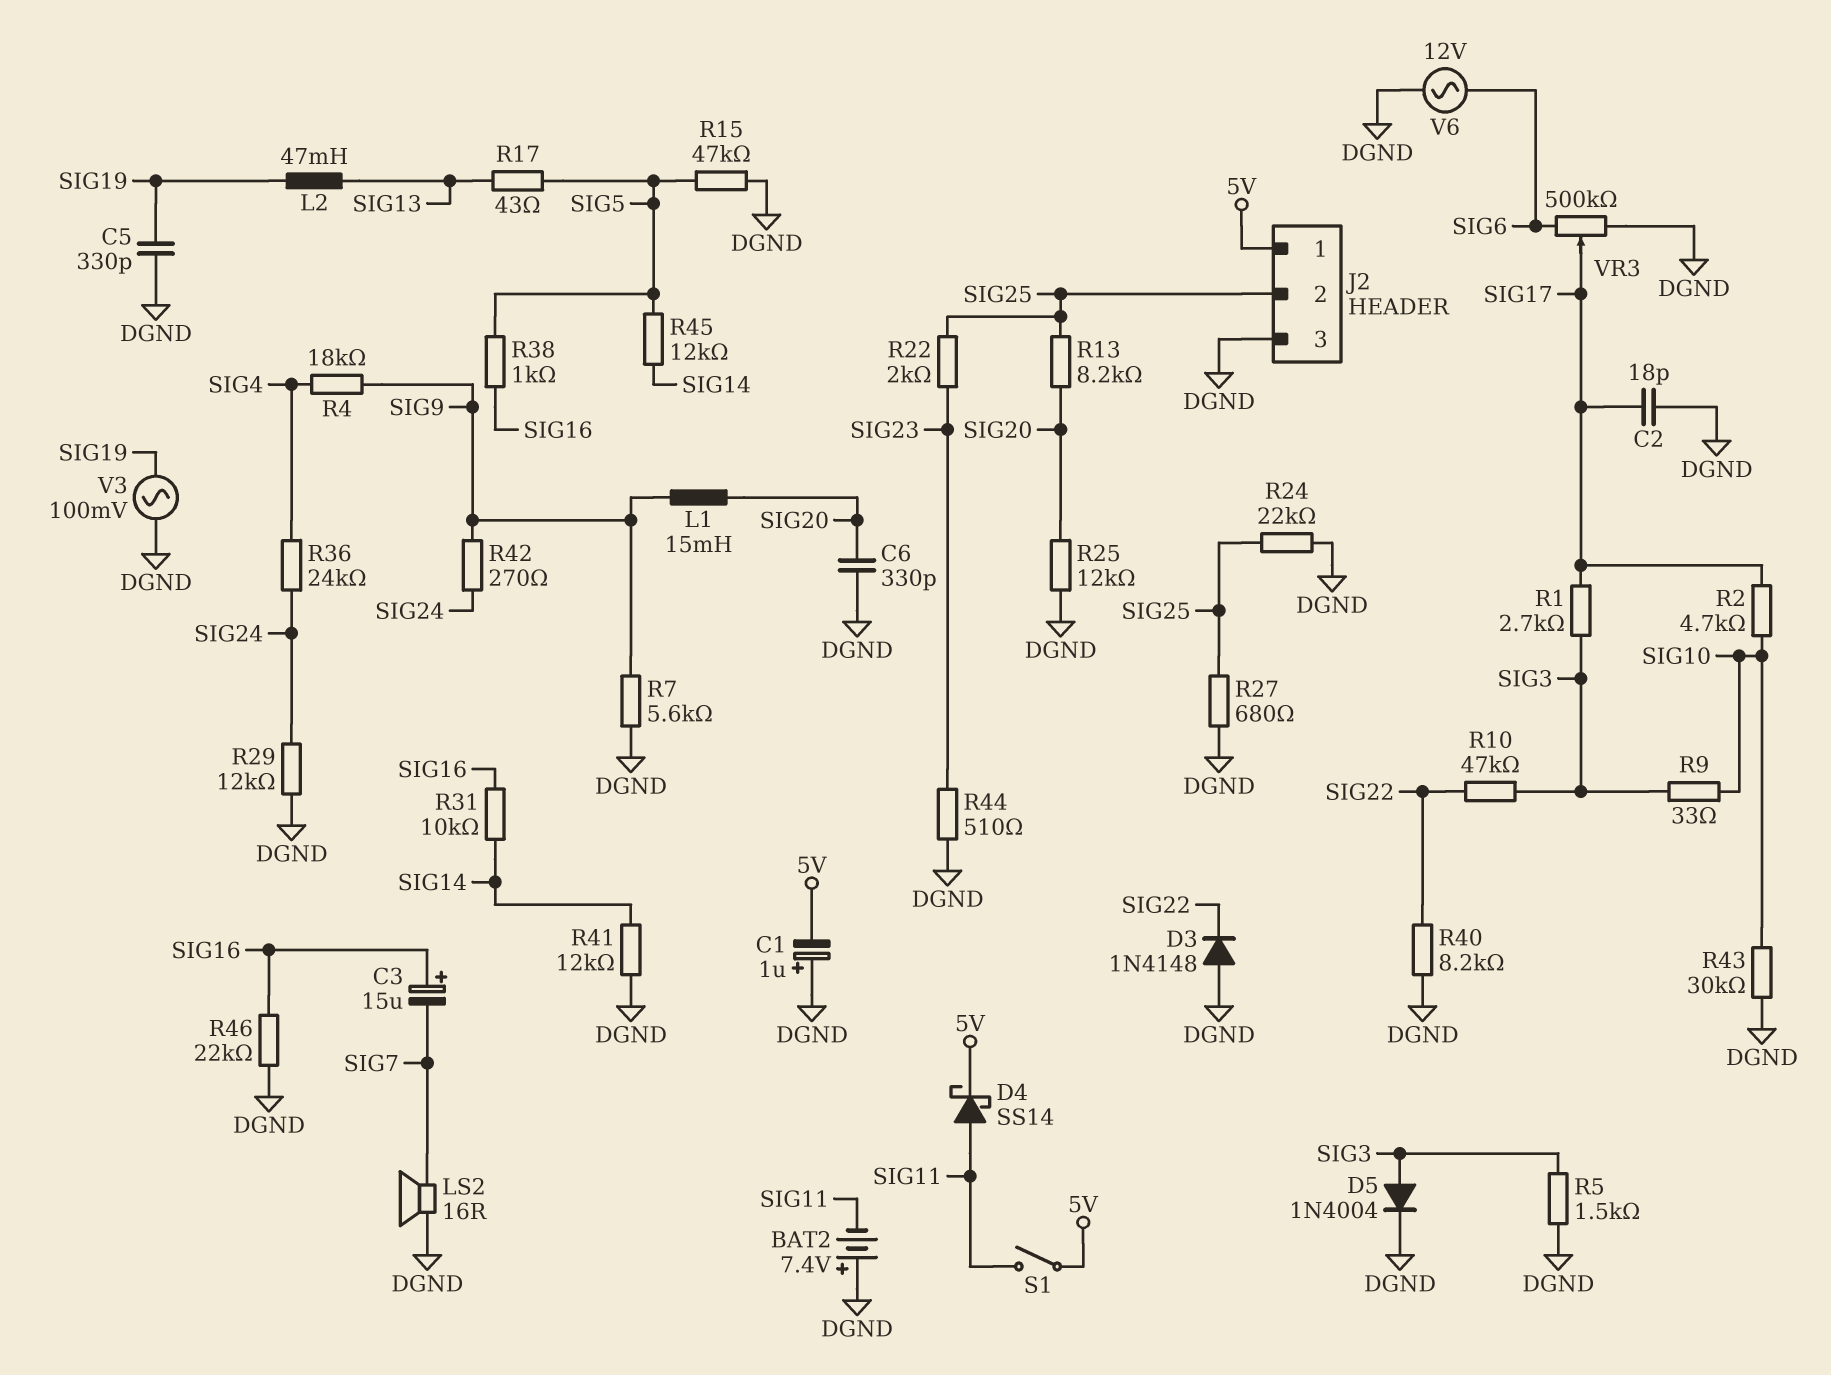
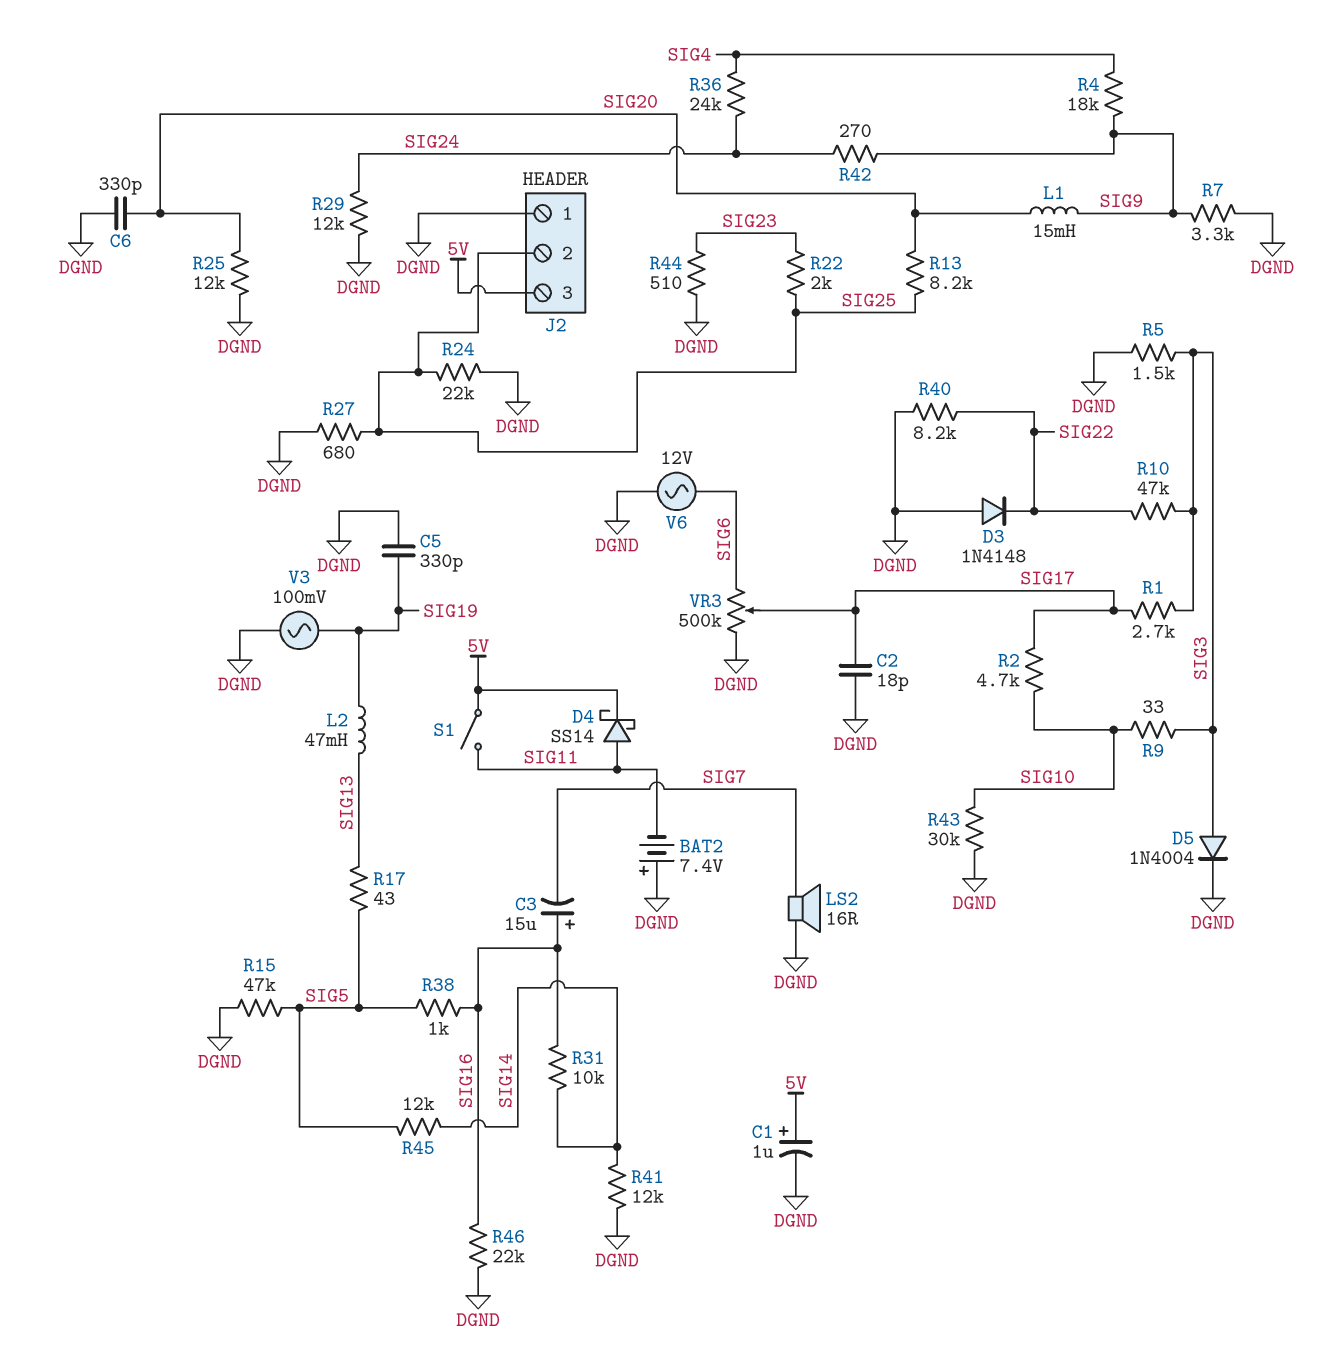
C1: 1uF (plus DGND, minus 5V) -> 1uF (plus 5V, minus DGND)
J2 pin 1: 5V -> DGND
J2 pin 3: DGND -> 5V
R7: 5.6k (DGND, SIG9) -> 3.3k (DGND, SIG9)

